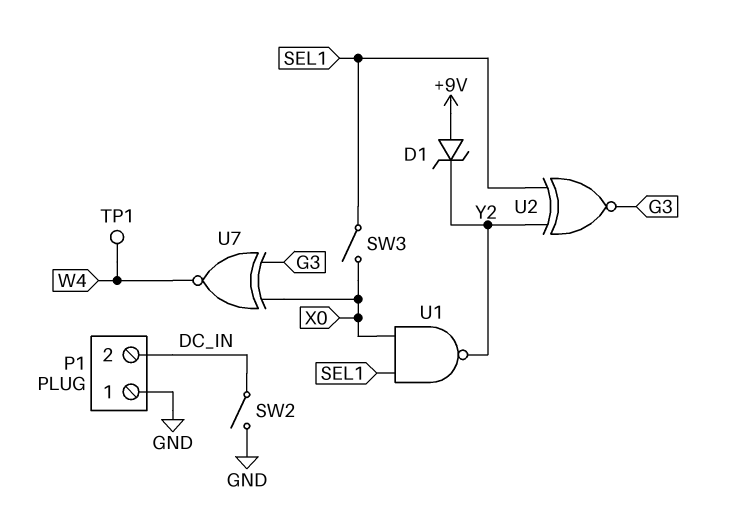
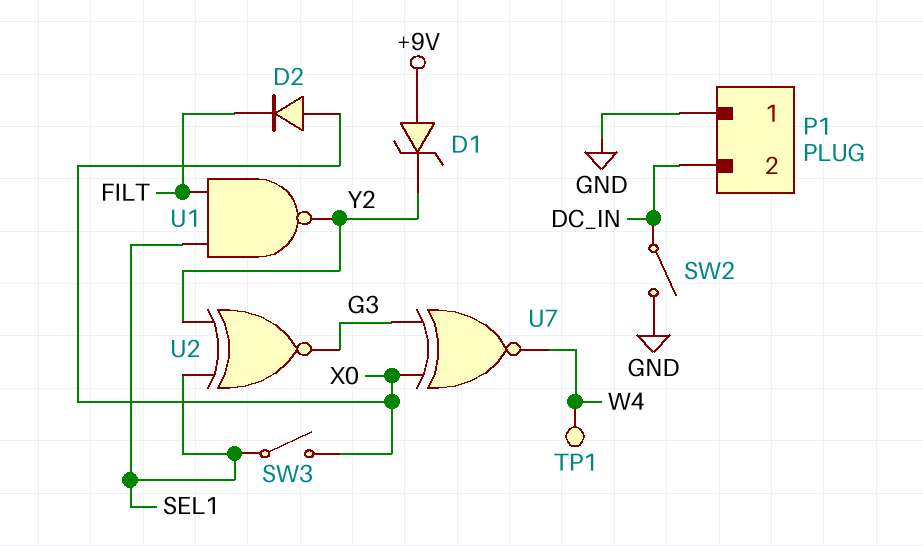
D2: none -> diode (A X0, K FILT)
U1: NAND (in SEL1, in X0, out Y2) -> NAND (in FILT, in SEL1, out Y2)

